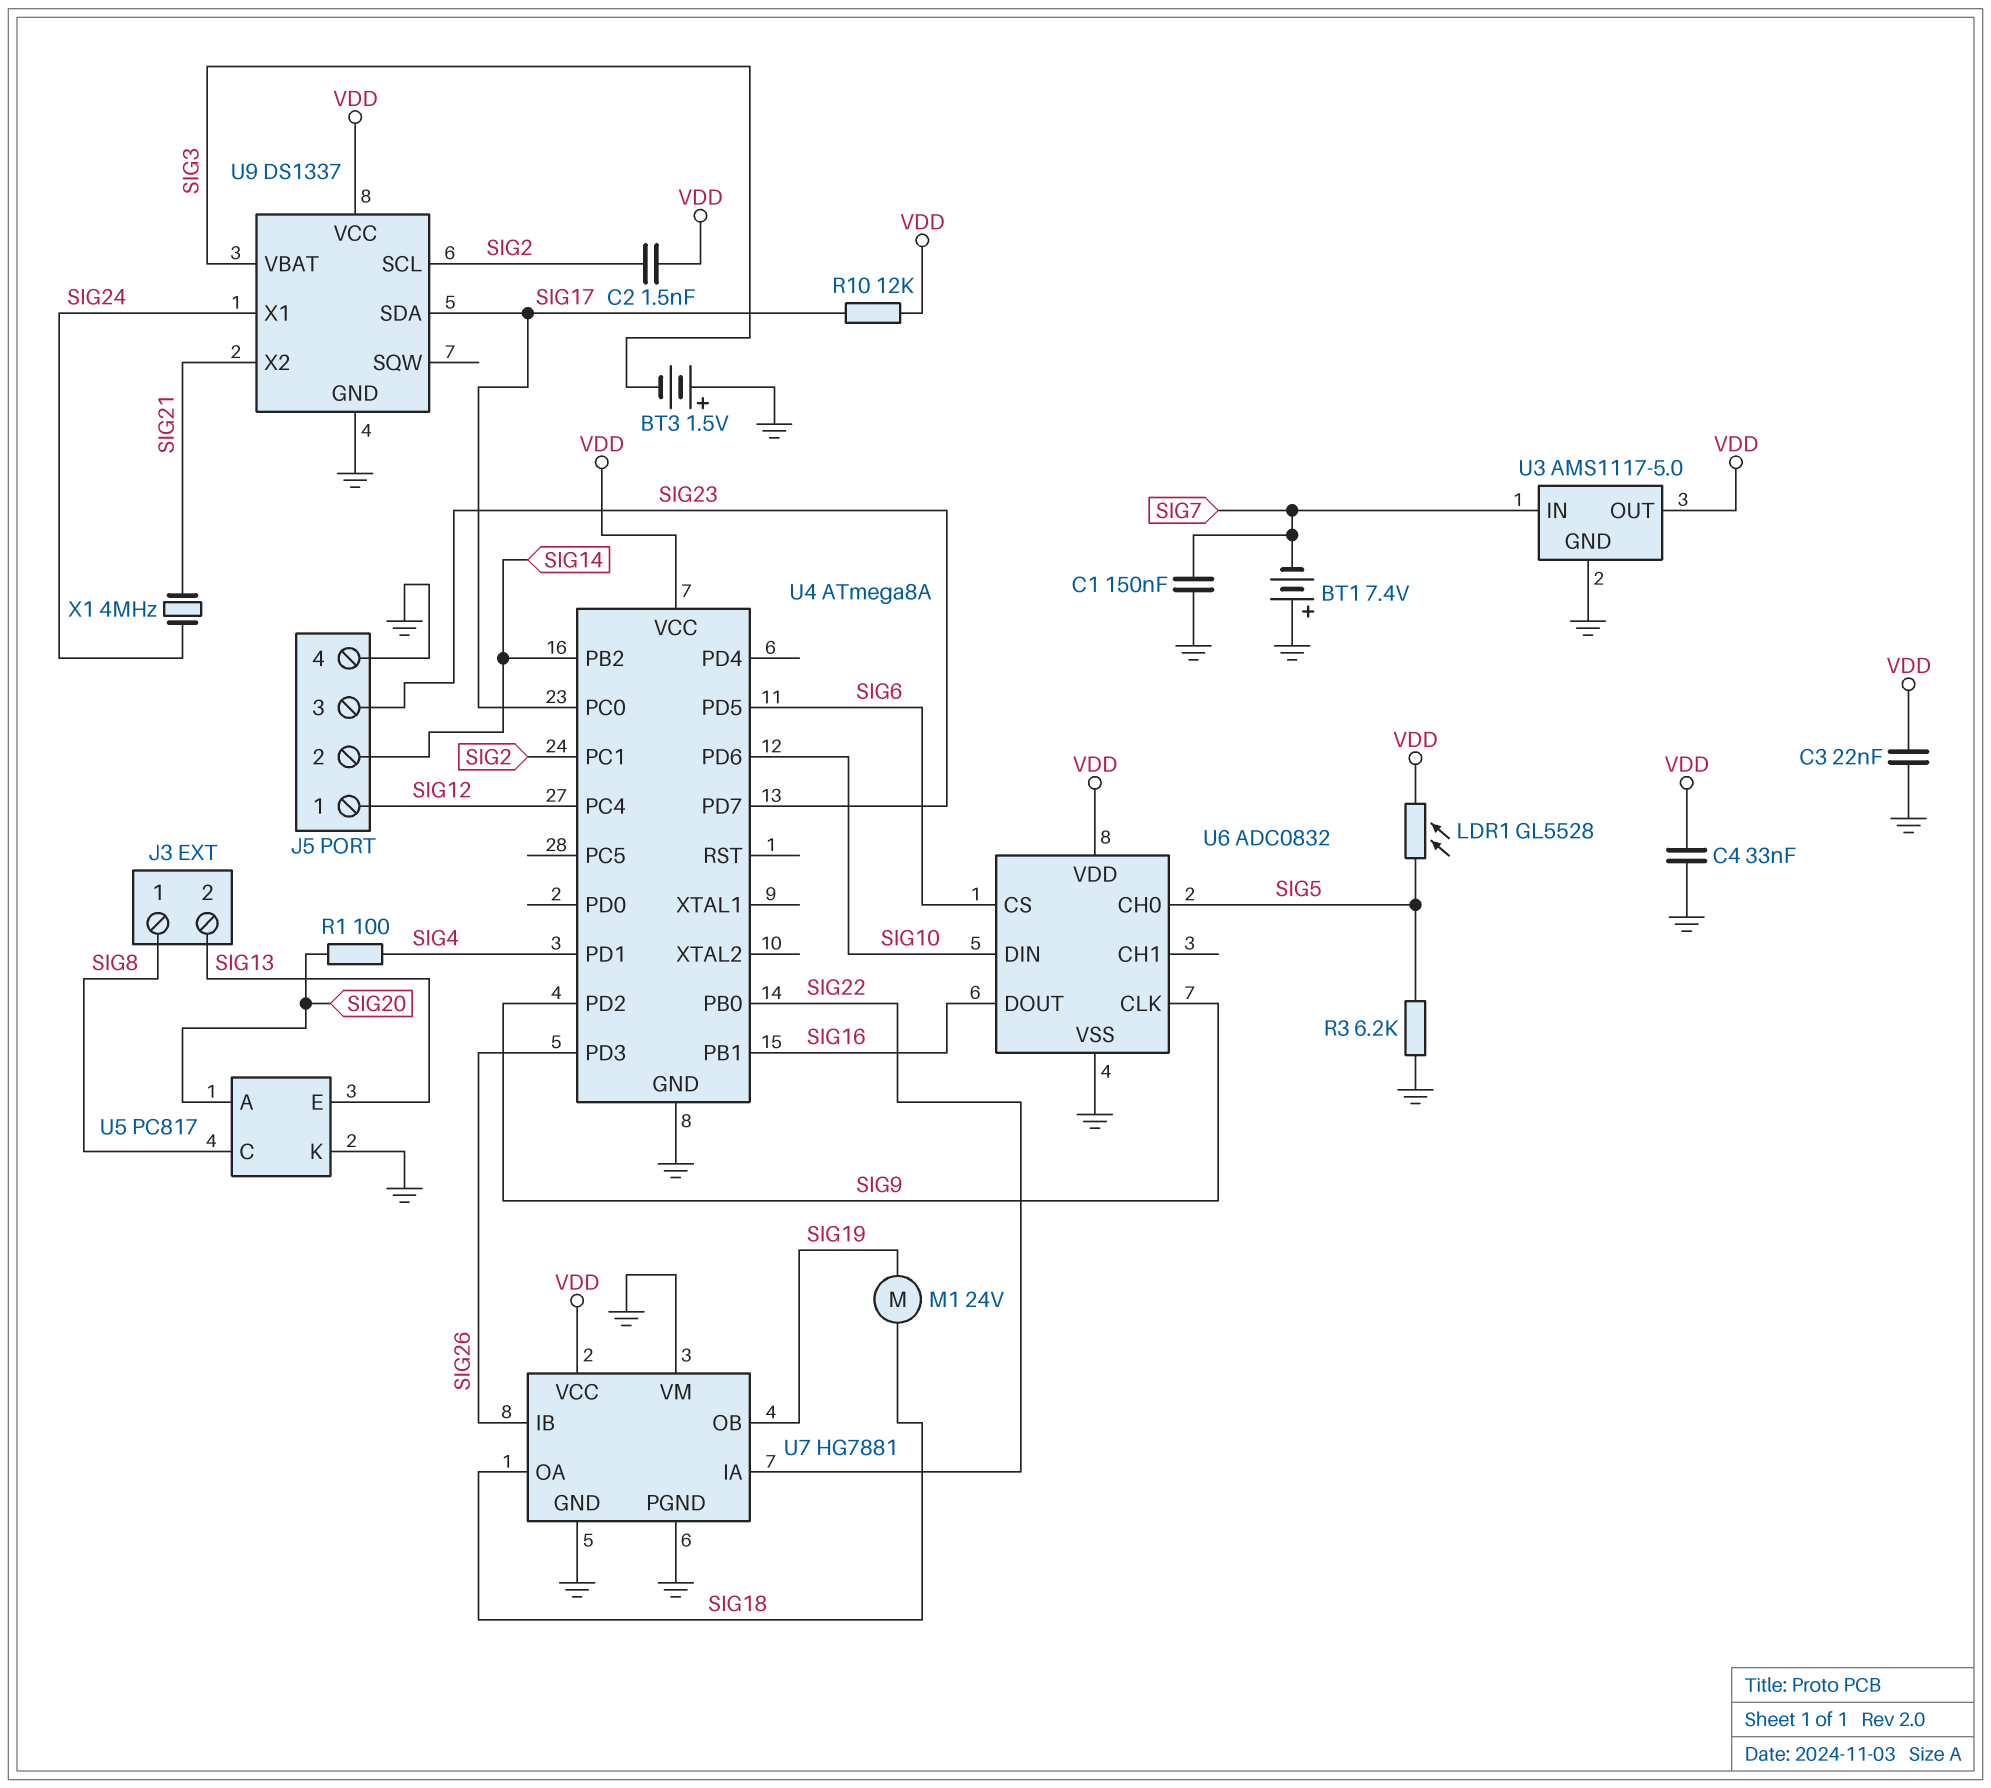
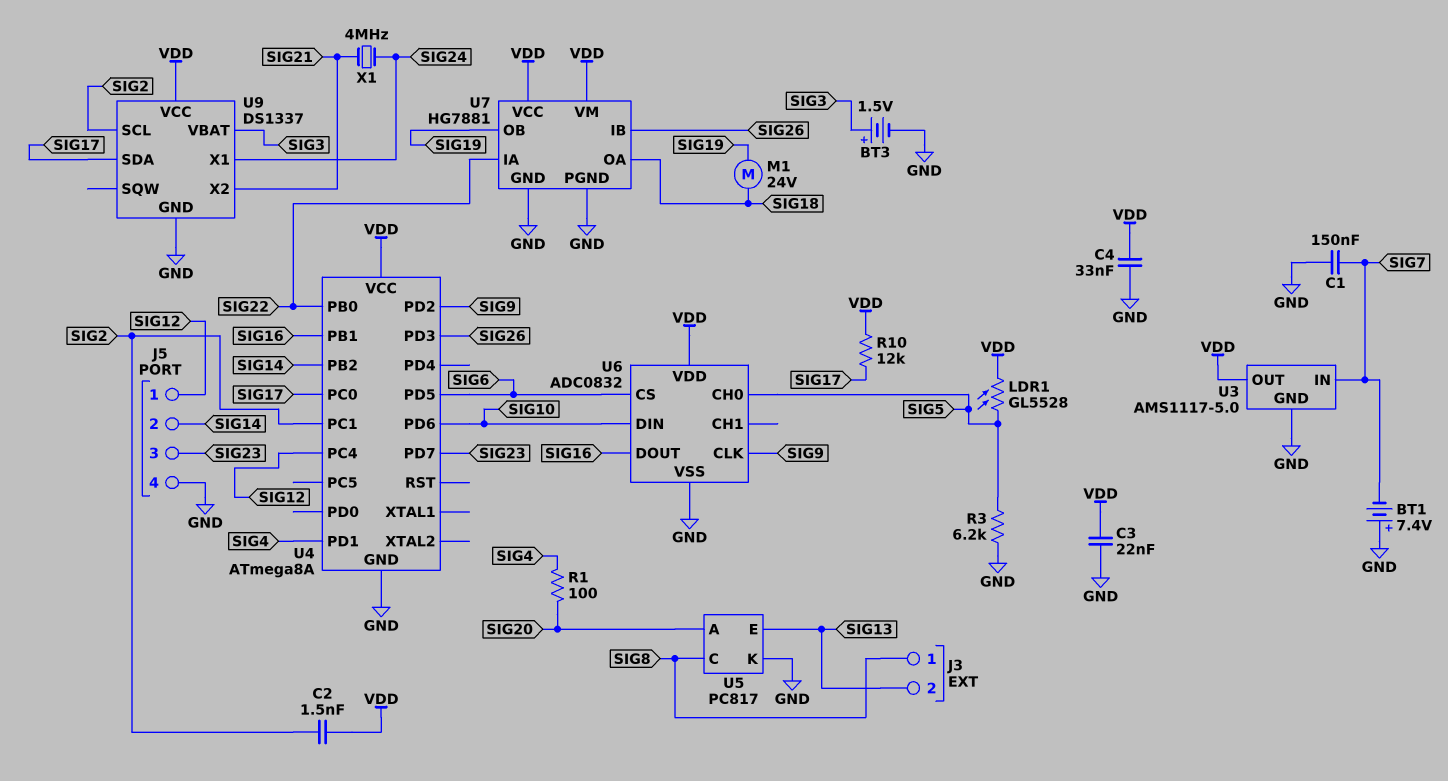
BT3: 1.5V (plus GND, minus SIG3) -> 1.5V (plus SIG3, minus GND)
U7 pin VM: GND -> VDD

